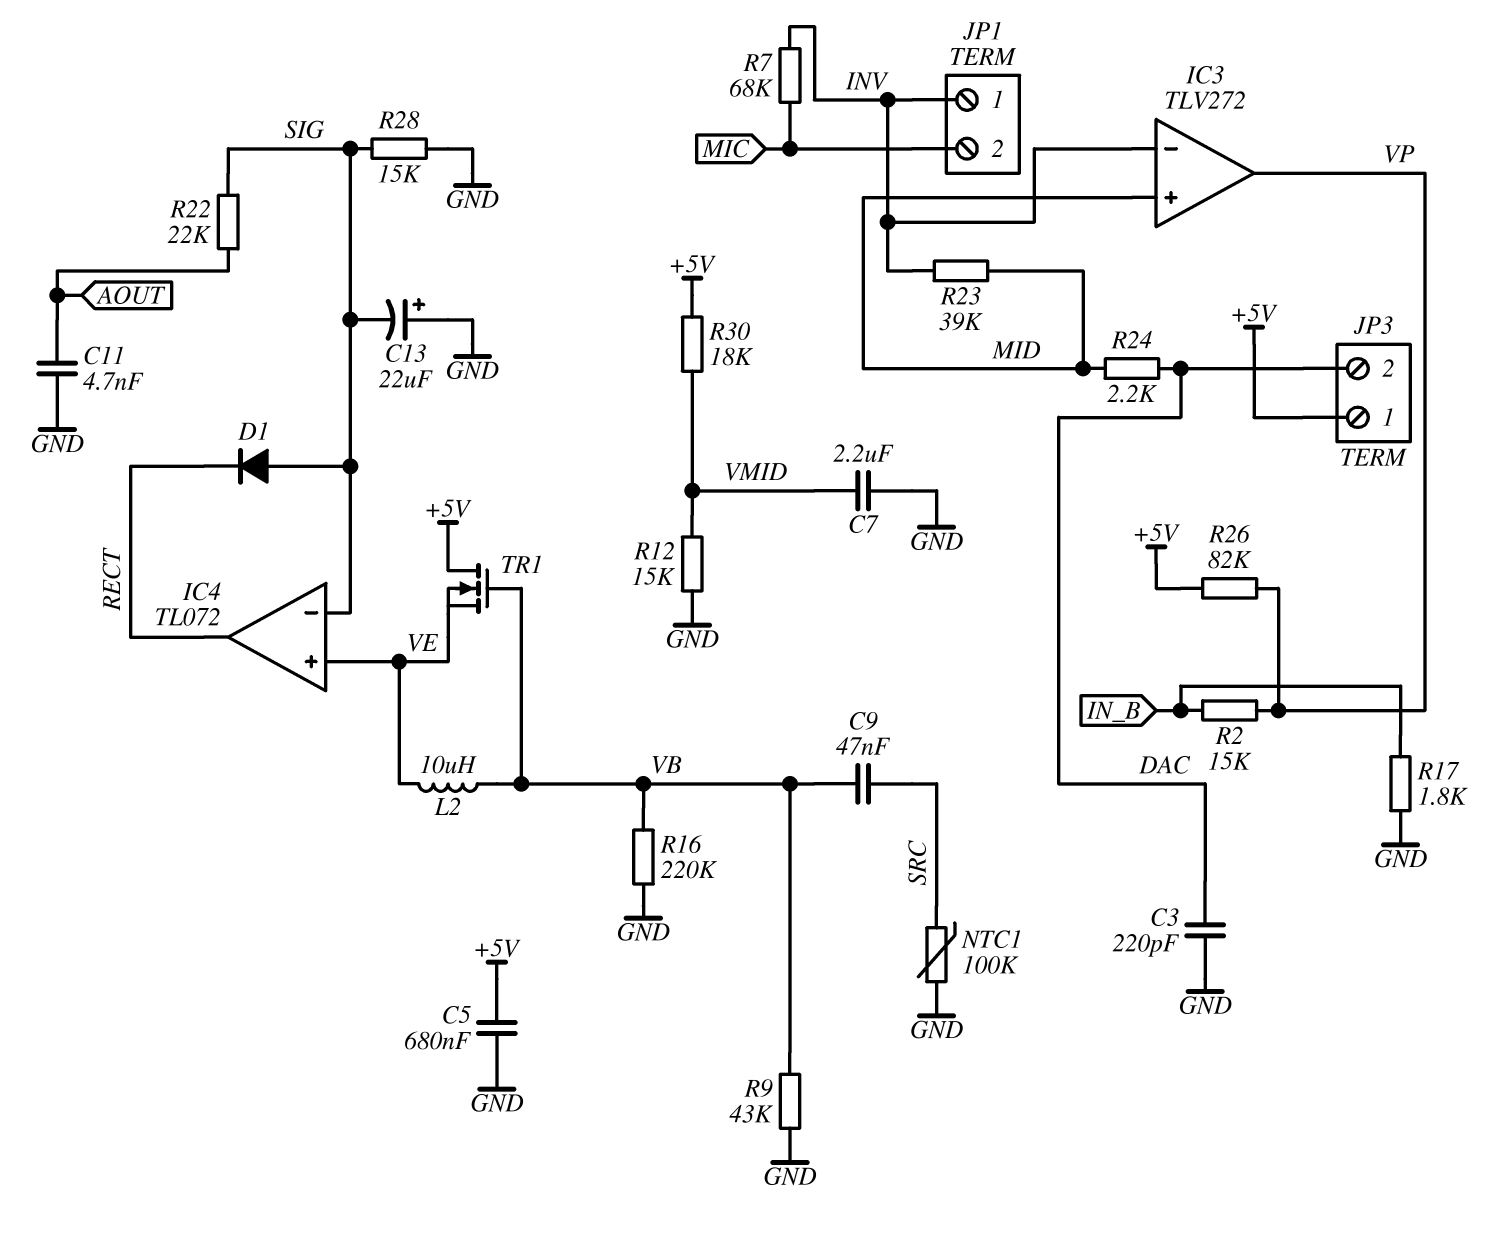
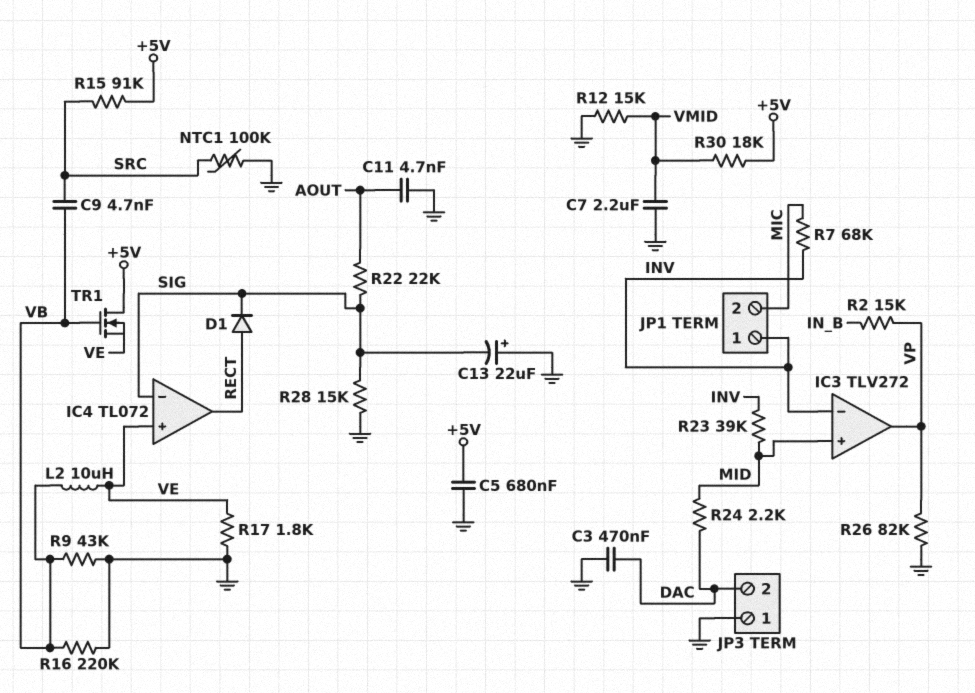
C3: 220pF (DAC, GND) -> 470nF (DAC, GND)
C9: 47nF (SRC, VB) -> 4.7nF (SRC, VB)
D1: diode (A SIG, K RECT) -> diode (A RECT, K SIG)
JP3 pin 1: +5V -> GND
R15: none -> 91k (+5V, SRC)
R17: 1.8k (GND, IN_B) -> 1.8k (GND, VE)
R26: 82k (+5V, VP) -> 82k (GND, VP)

